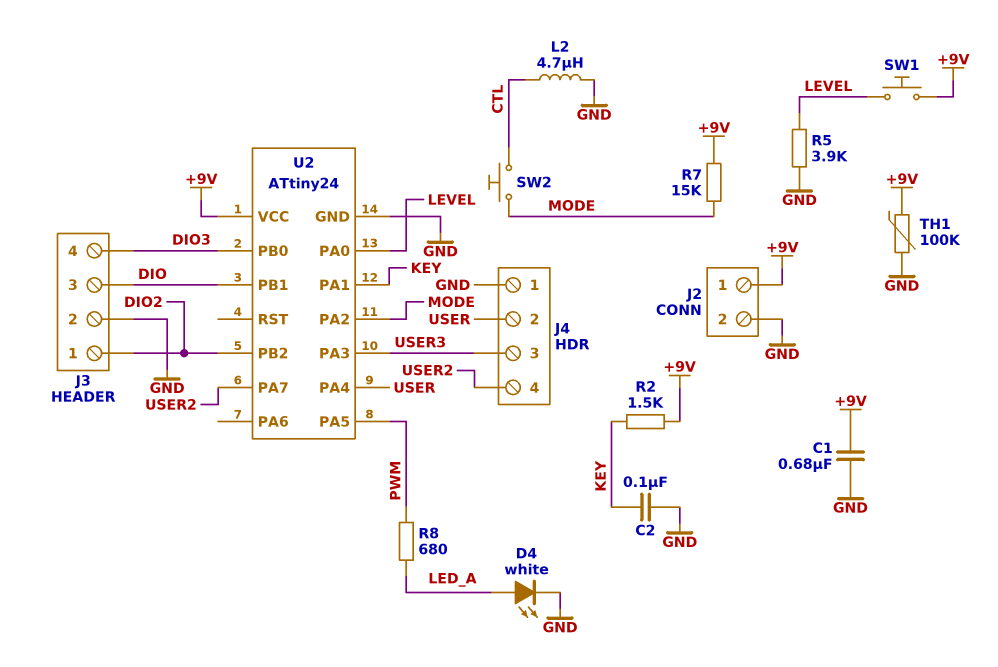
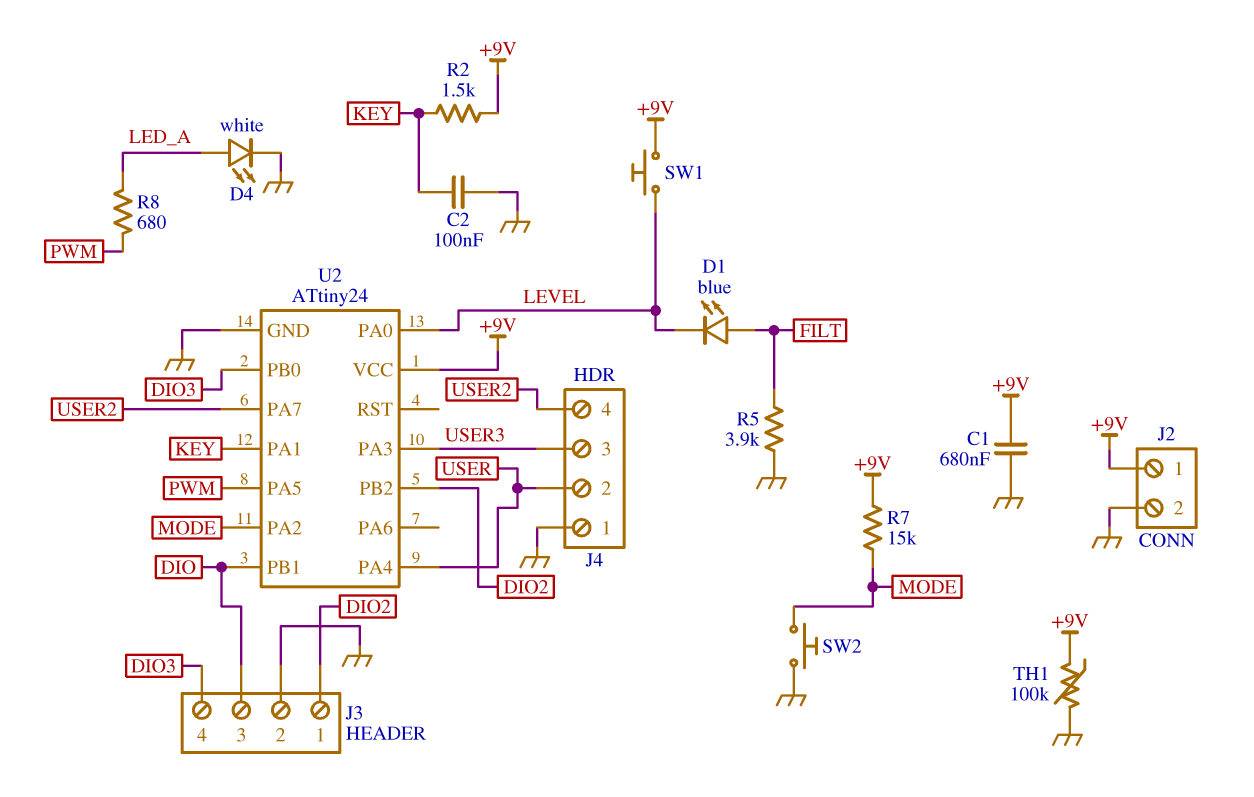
D1: none -> LED blue (A FILT, K LEVEL)
L2: 4.7uH (CTL, GND) -> none
R5: 3.9k (GND, LEVEL) -> 3.9k (FILT, GND)
SW2: button (CTL, MODE) -> button (GND, MODE)

